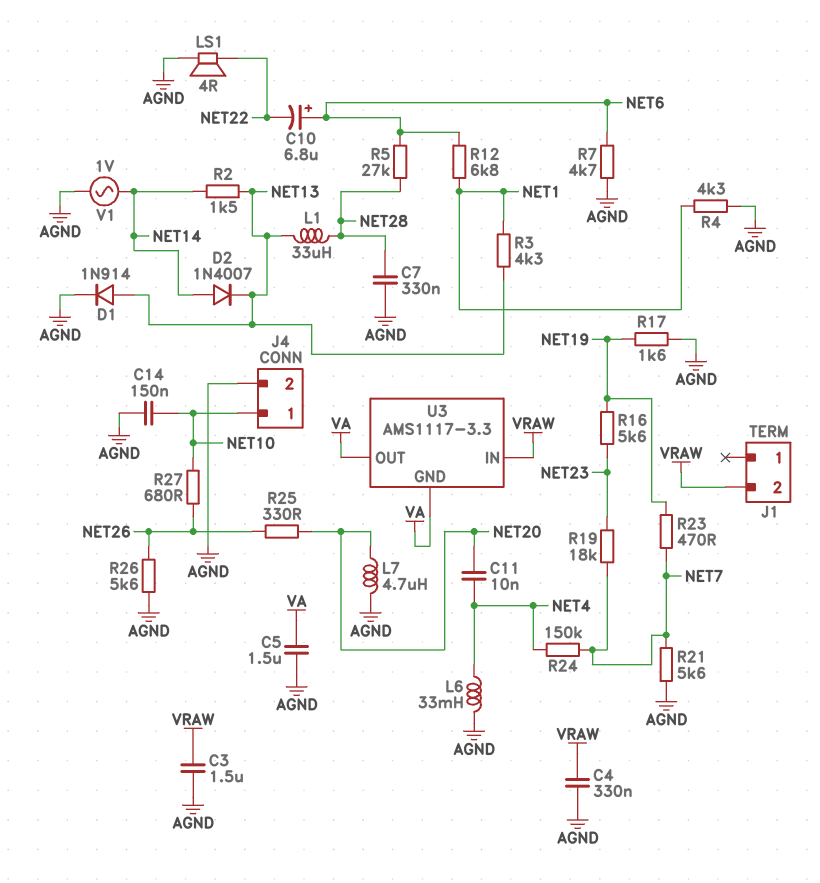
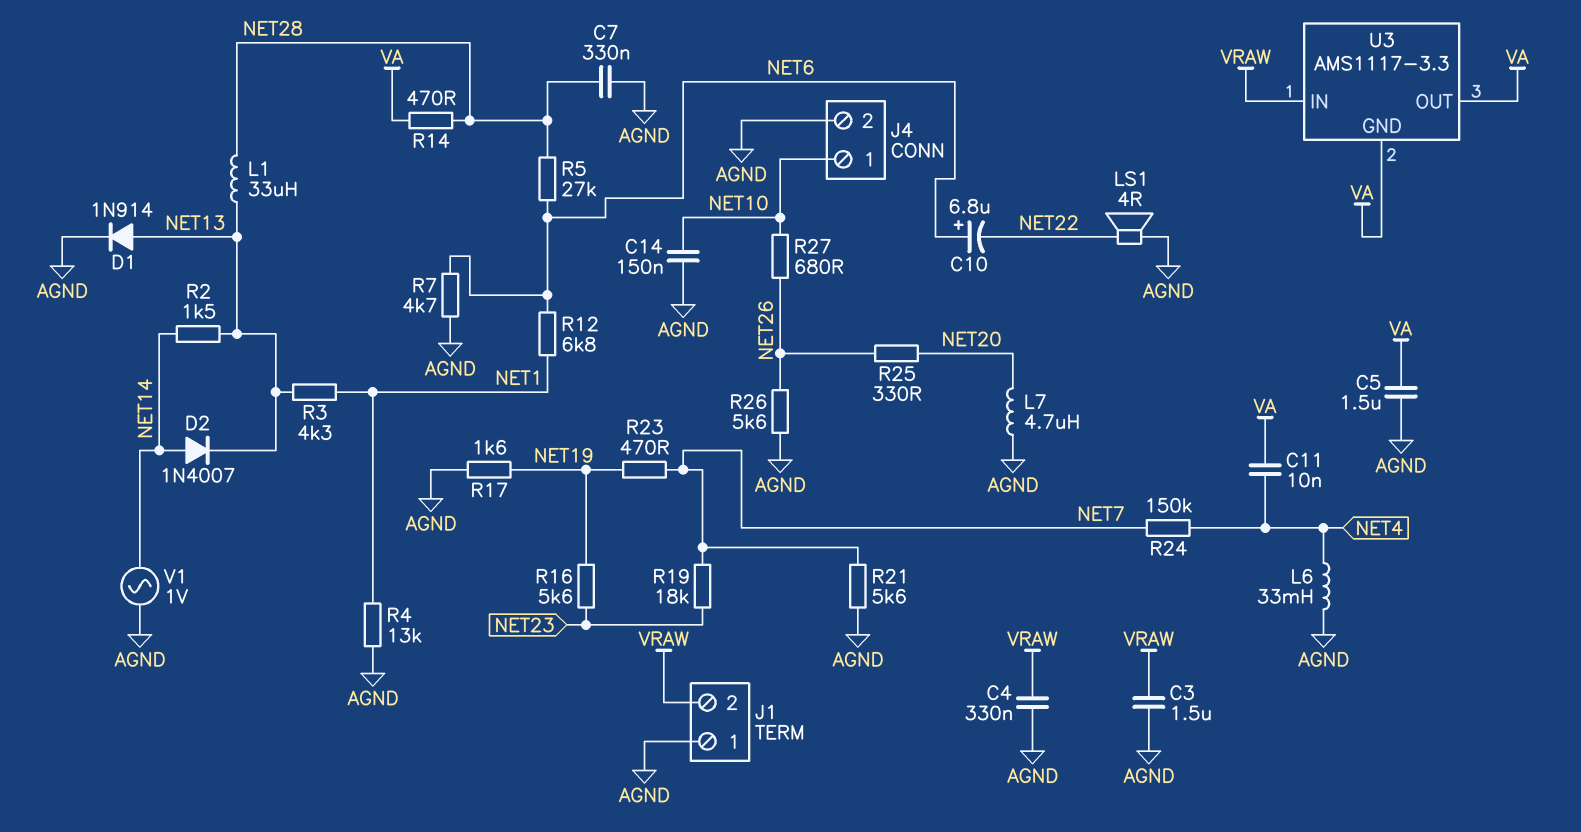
C11: 10nF (NET4, NET20) -> 10nF (NET4, VA)
J1 pin 1: none -> AGND
R4: 4.3k (AGND, NET1) -> 13k (AGND, NET1)
R14: none -> 470 (NET28, VA)

